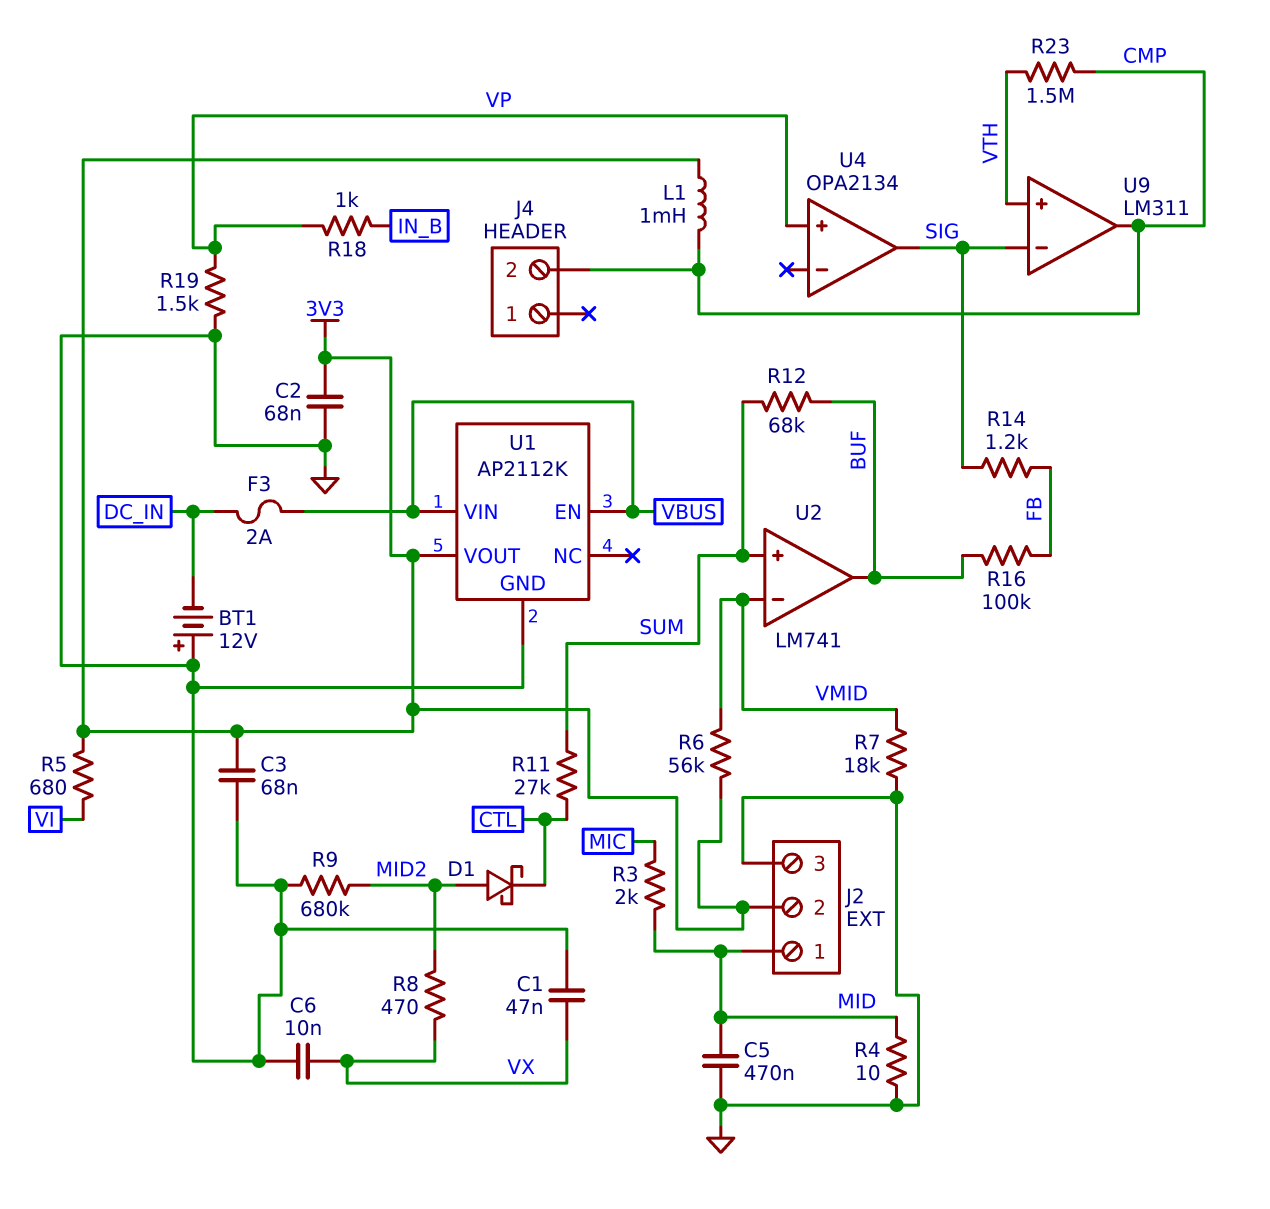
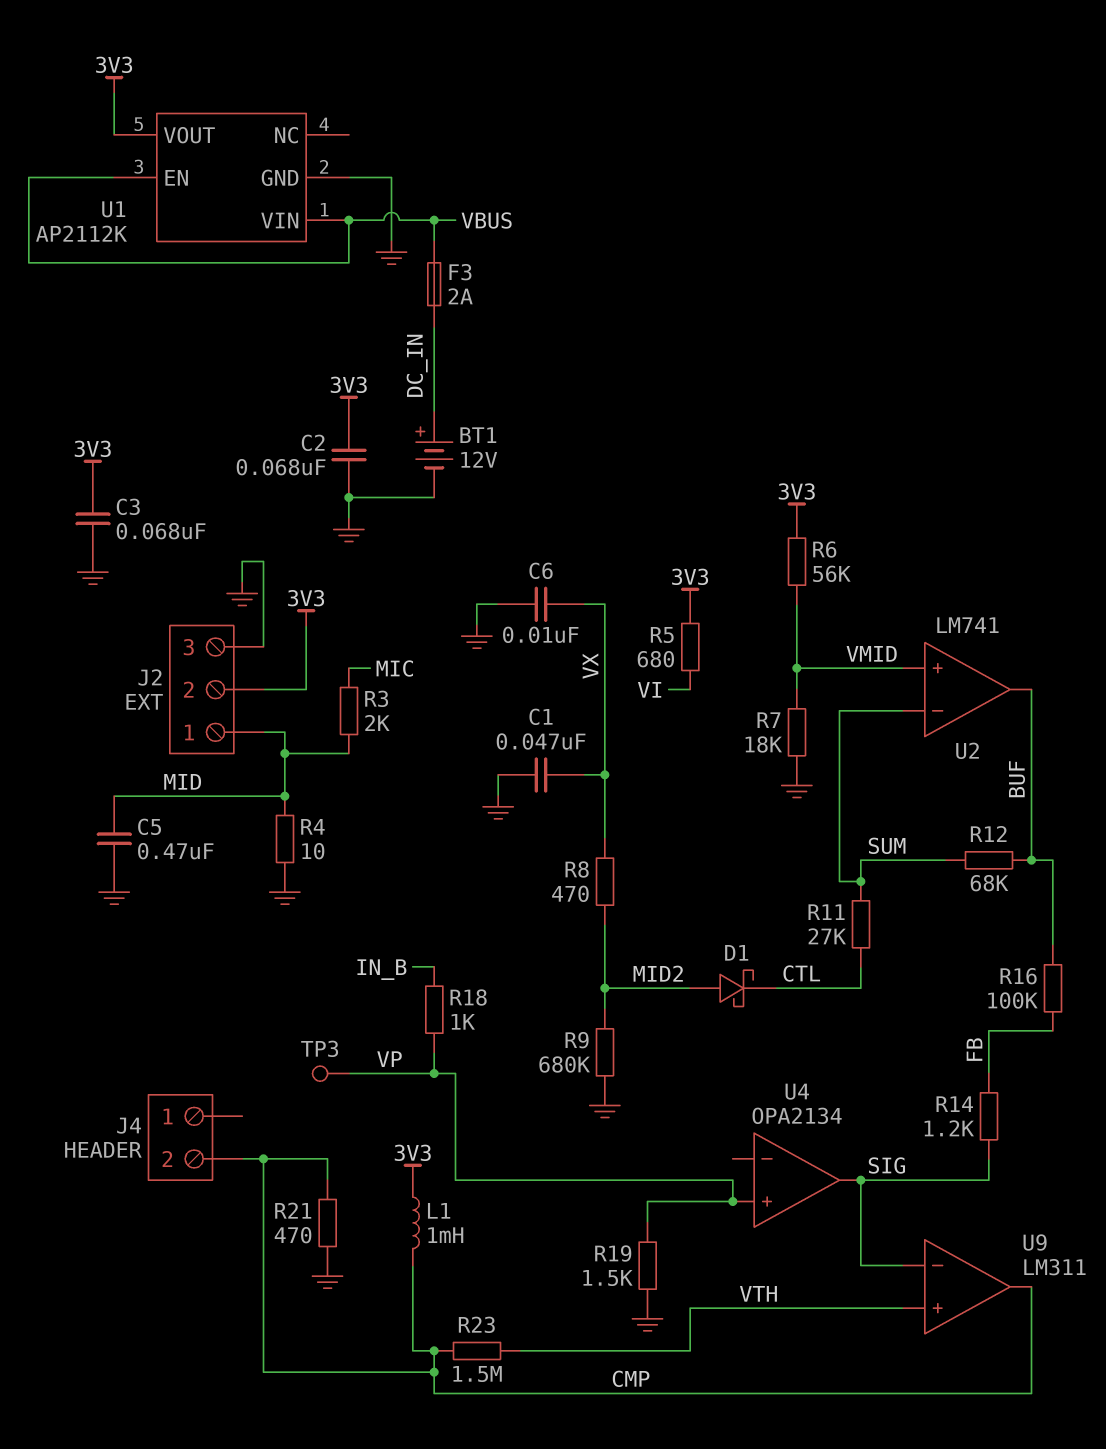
BT1: 12V (plus GND, minus DC_IN) -> 12V (plus DC_IN, minus GND)
R21: none -> 470 (CMP, GND)
TP3: none -> test point (VP)
U2 pin in+: SUM -> VMID
U2 pin in-: VMID -> SUM

